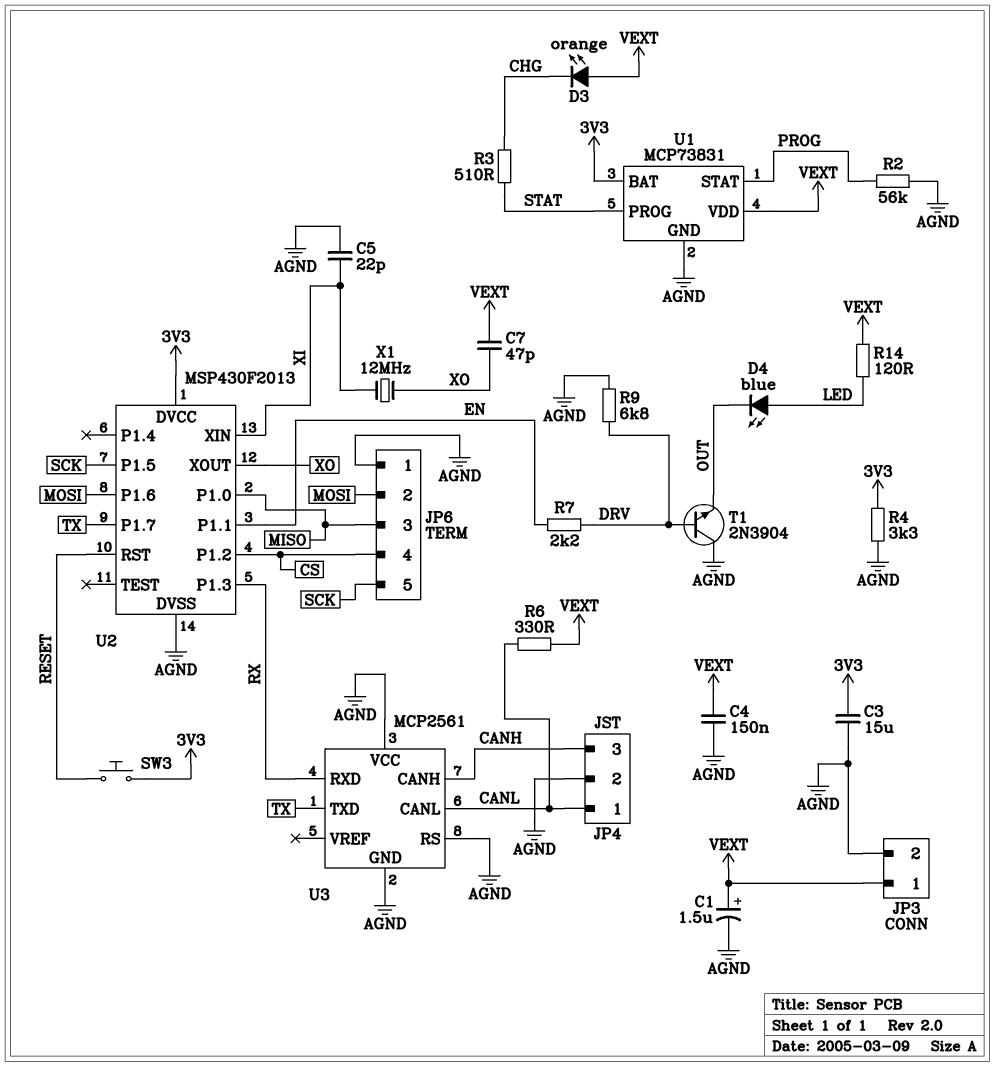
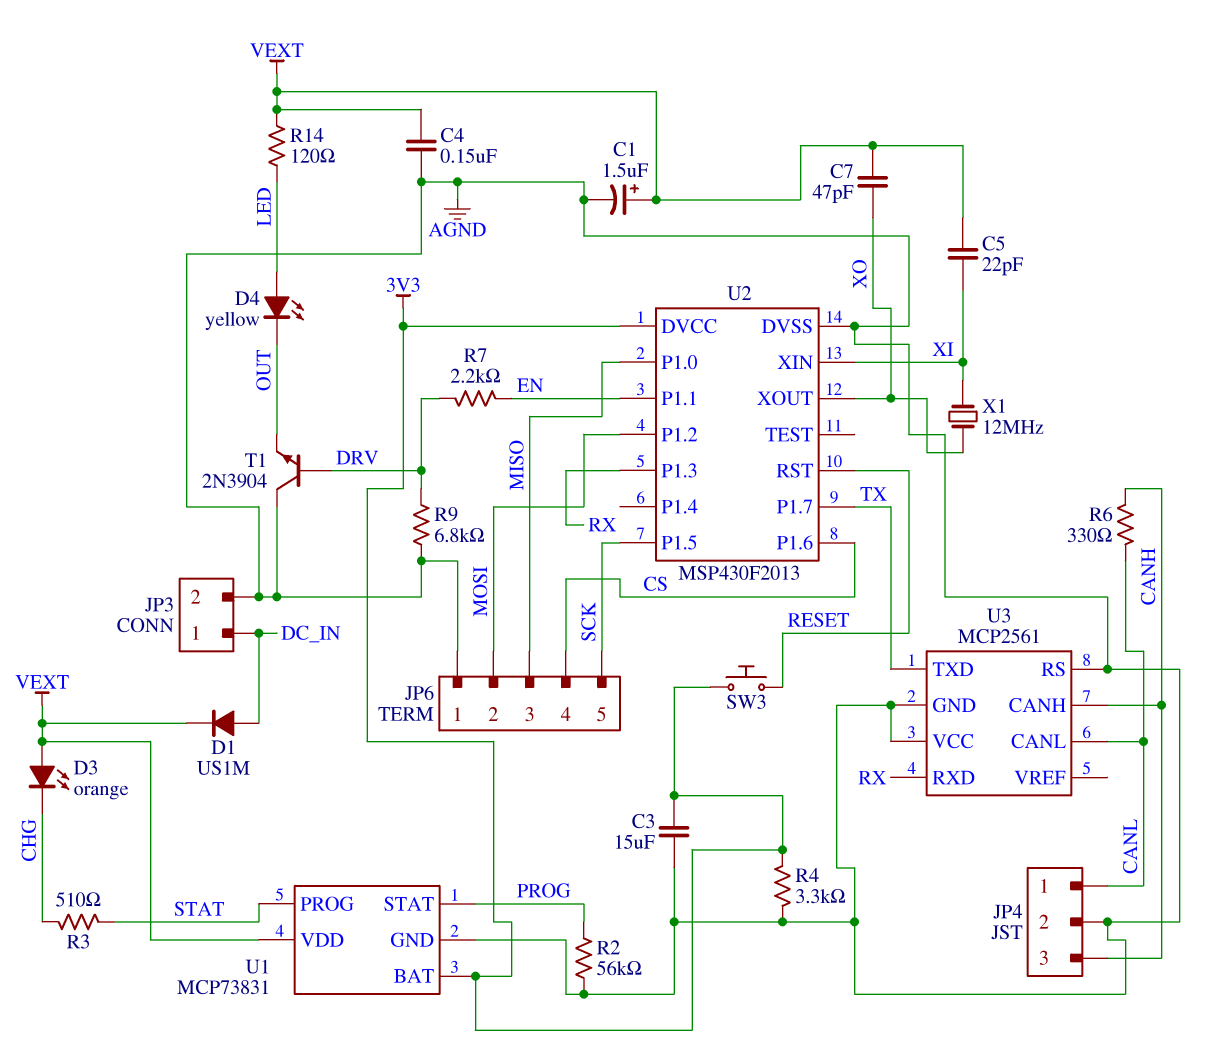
C5: 22pF (AGND, XI) -> 22pF (VEXT, XI)
D1: none -> diode US1M (A DC_IN, K VEXT)
D4: LED blue (A LED, K OUT) -> LED yellow (A LED, K OUT)
JP3 pin 1: VEXT -> DC_IN
R6: 330 (CANL, VEXT) -> 330 (CANH, CANL)
U2 pin P1.2: CS -> MOSI
U2 pin P1.6: MOSI -> CS

